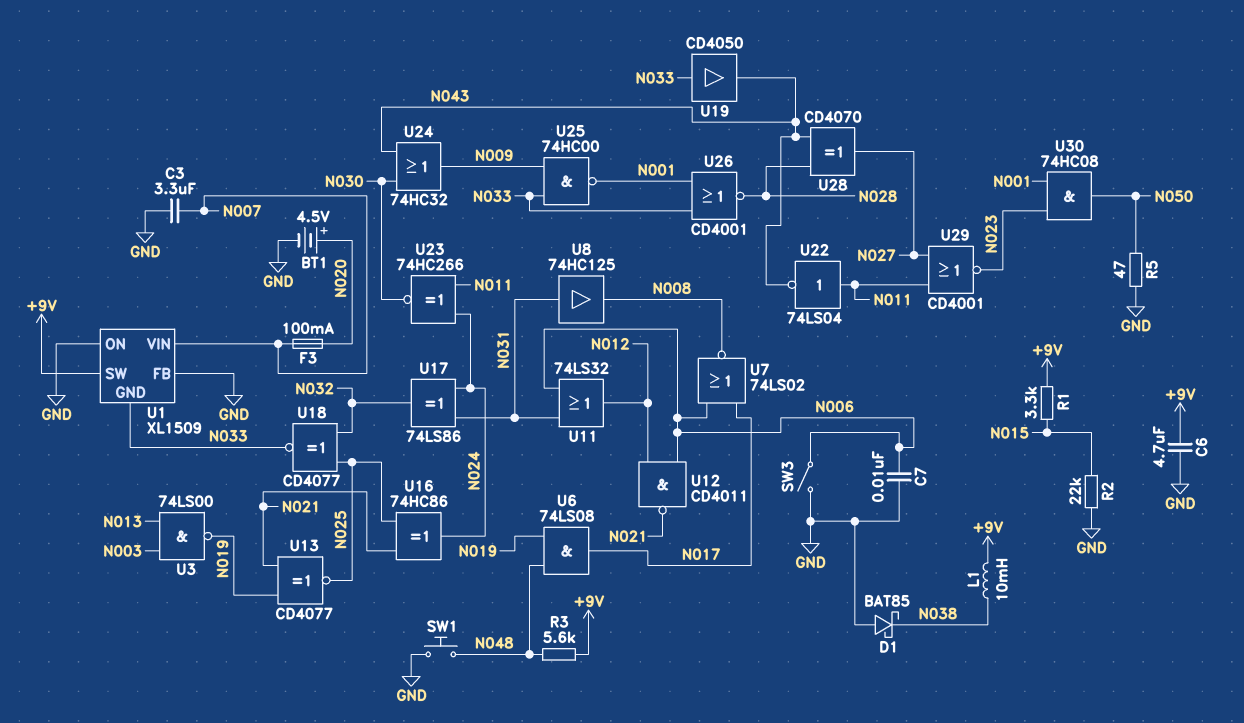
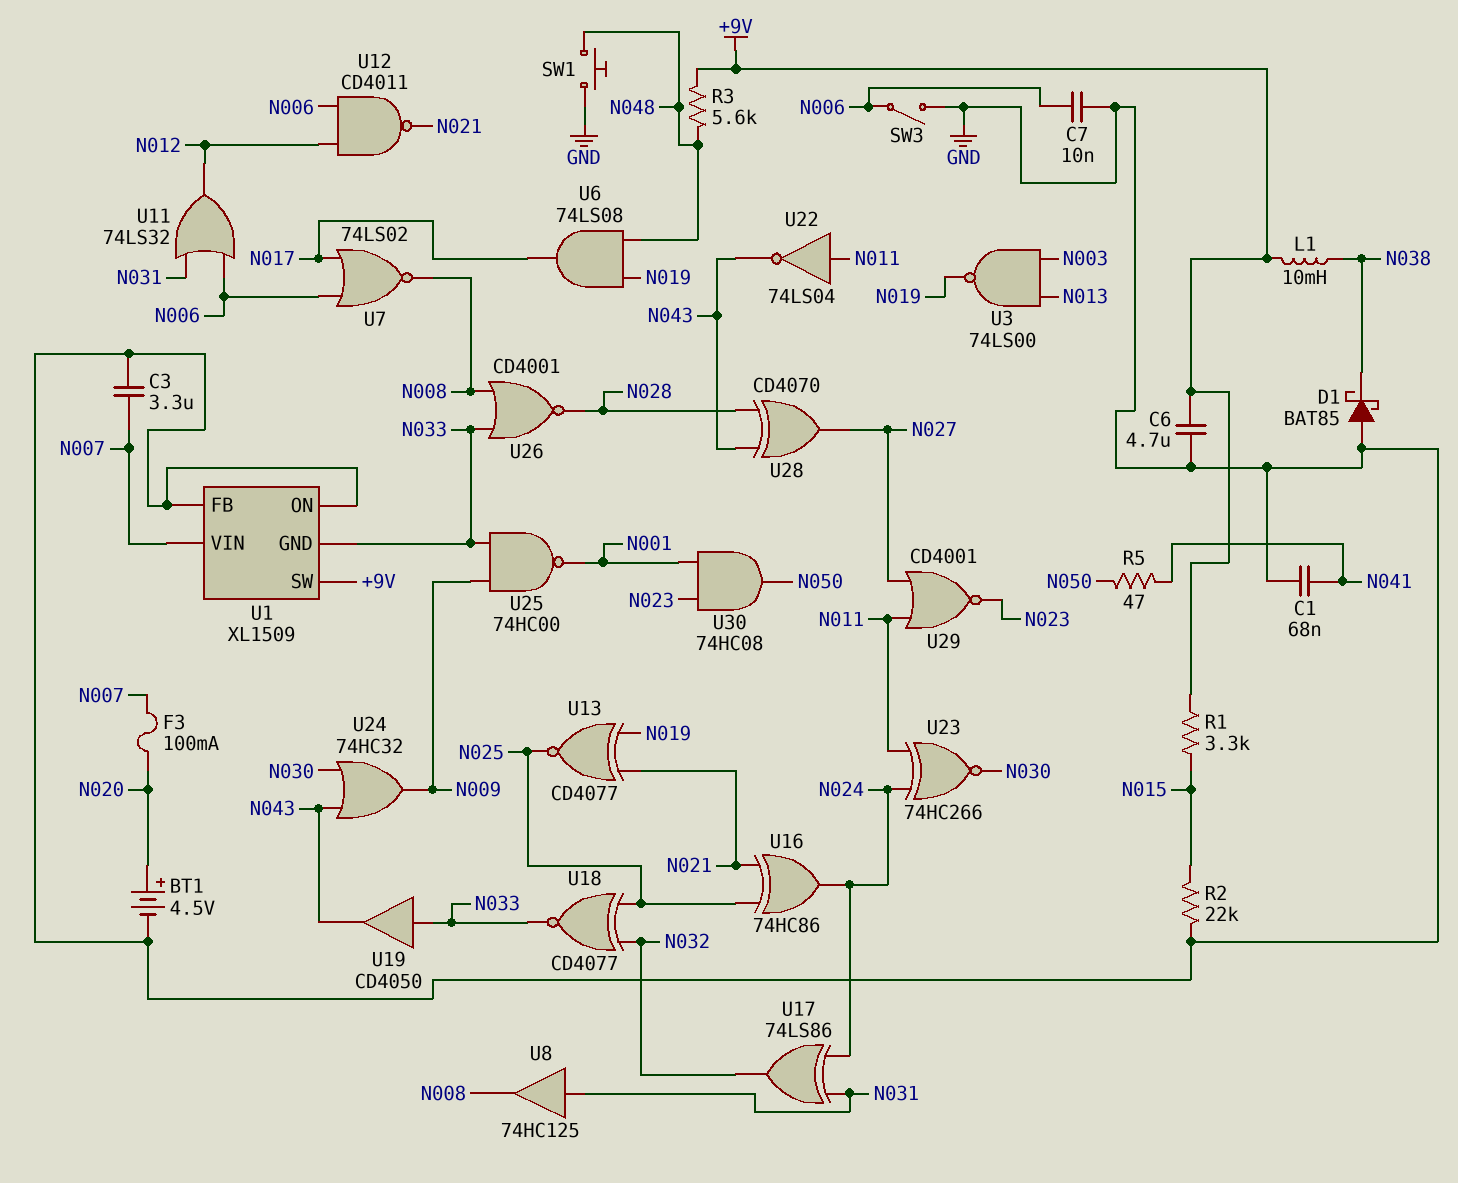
C1: none -> 68nF (GND, N041)
R5: 47 (GND, N050) -> 47 (N041, N050)
U26: NOR CD4001 (in N001, in N033, out N028) -> NOR CD4001 (in N008, in N033, out N028)

